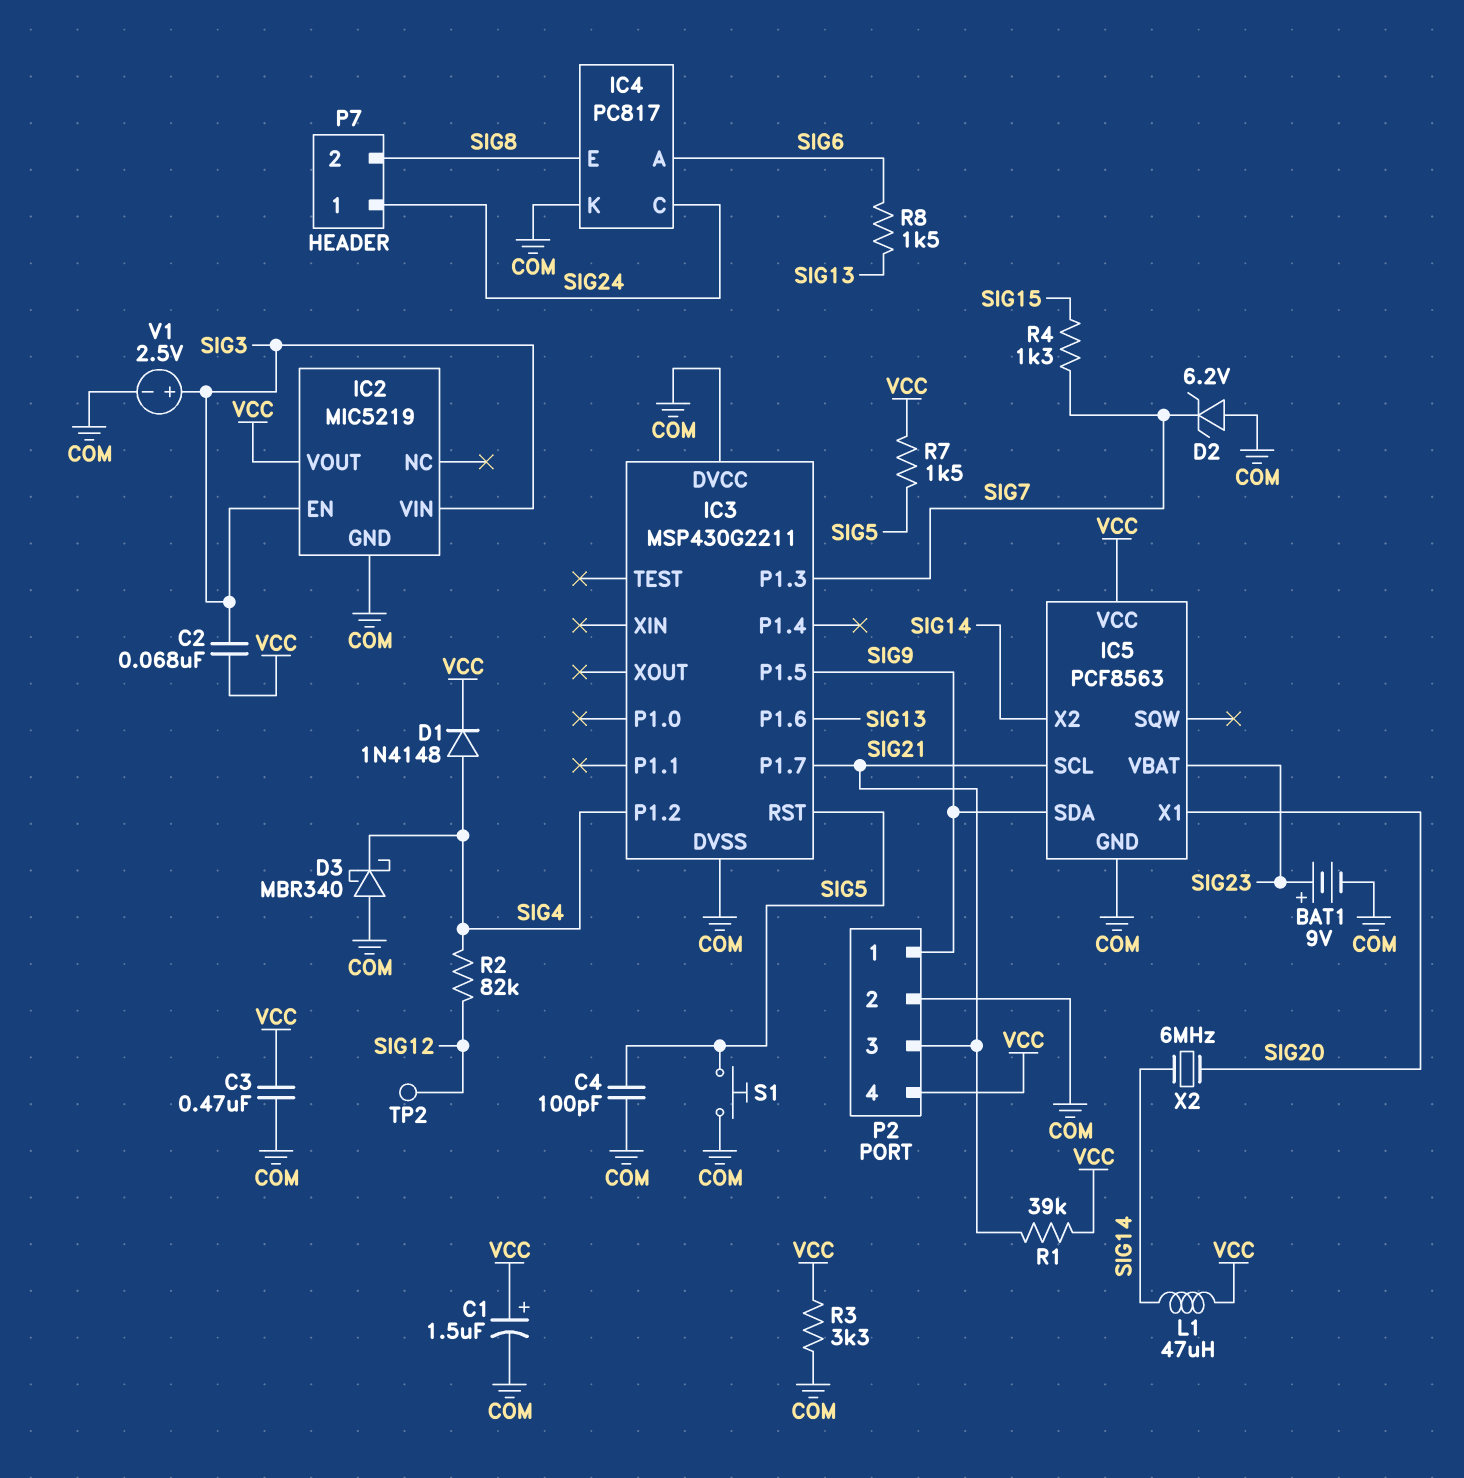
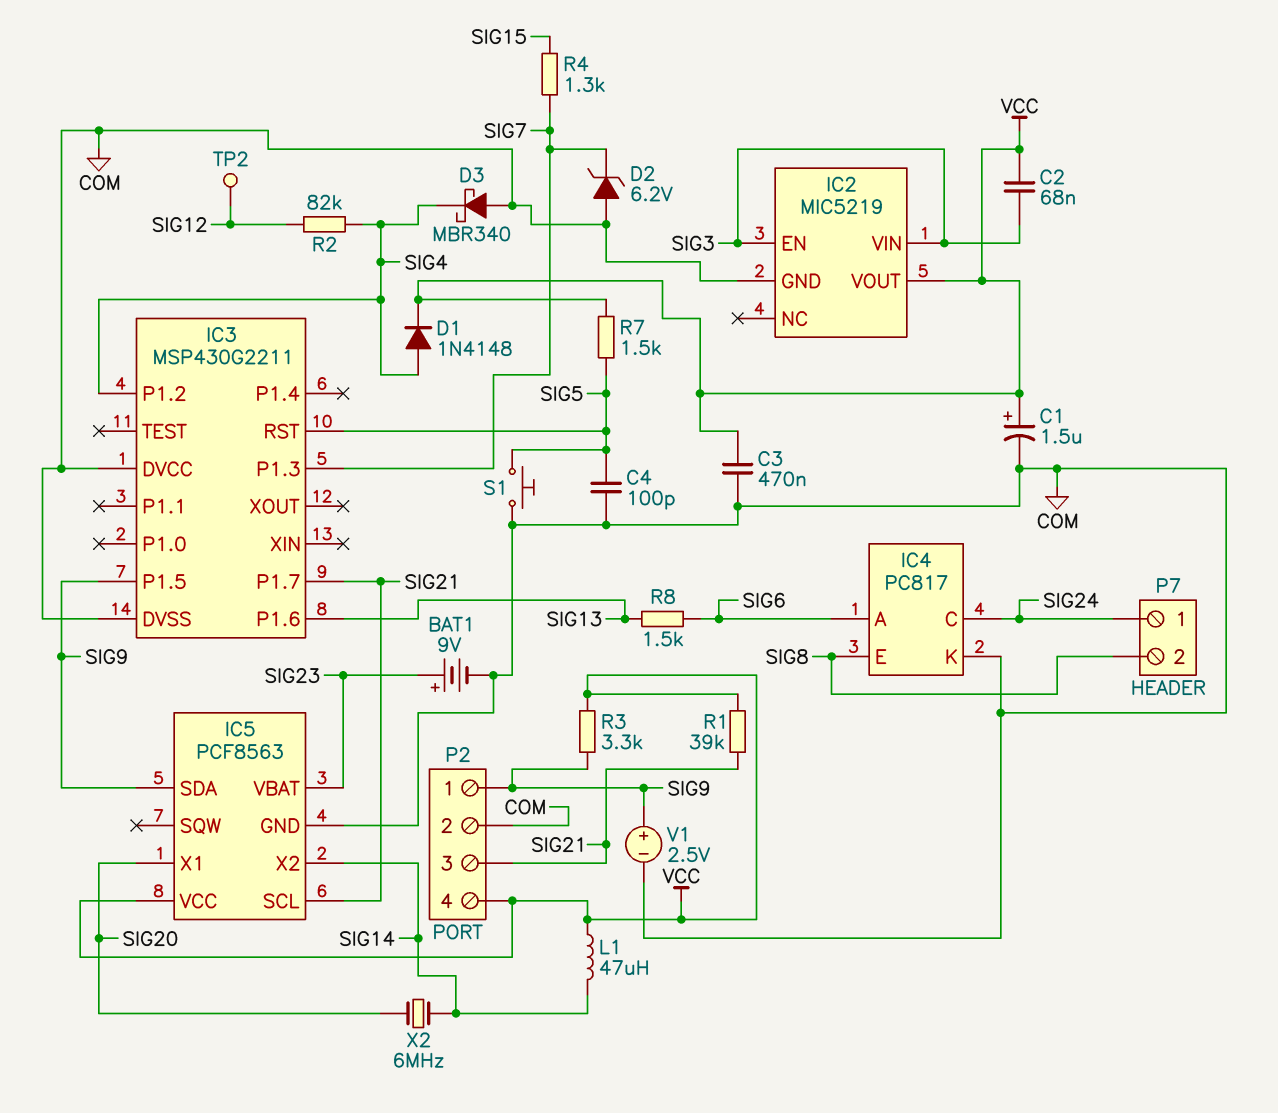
R3: 3.3k (COM, VCC) -> 3.3k (SIG9, VCC)
V1: 2.5V (plus SIG3, minus COM) -> 2.5V (plus SIG9, minus COM)

